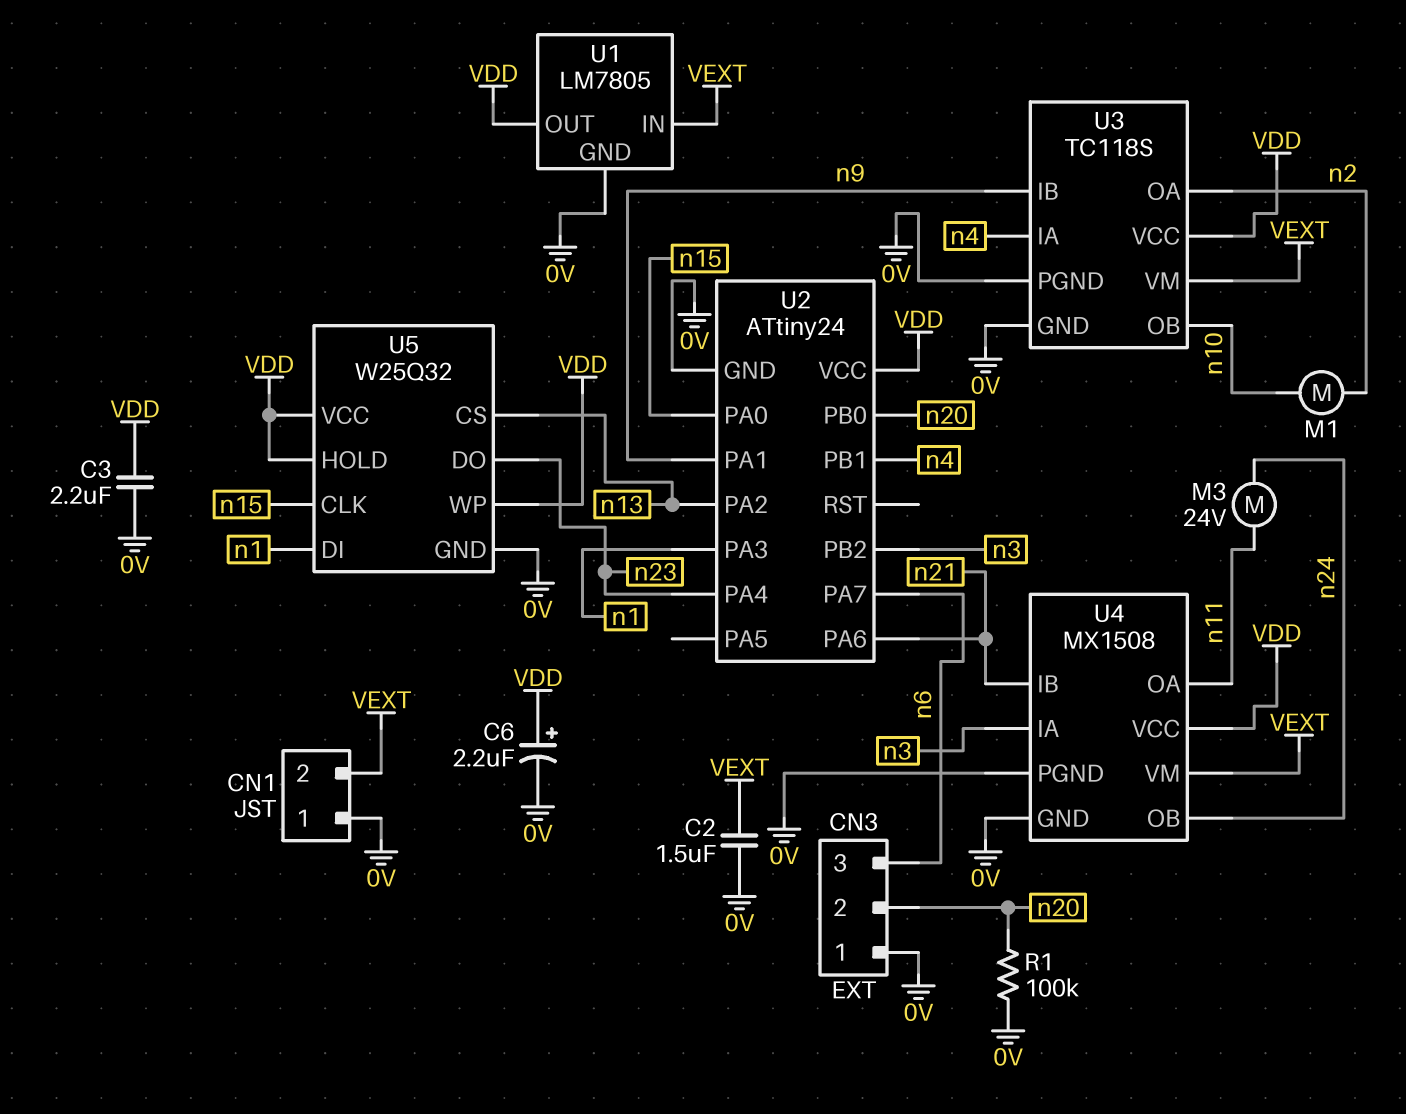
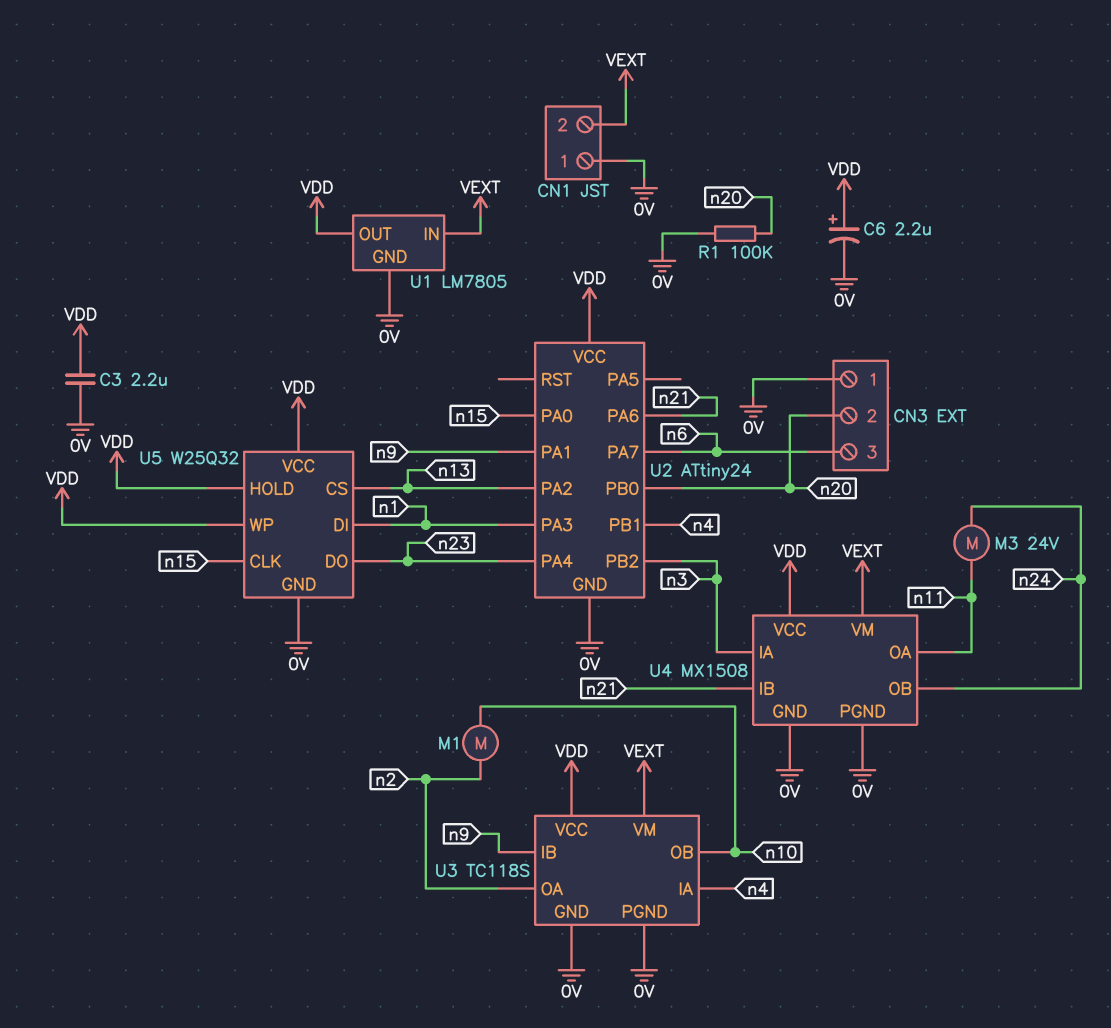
C2: 1.5uF (0V, VEXT) -> none

